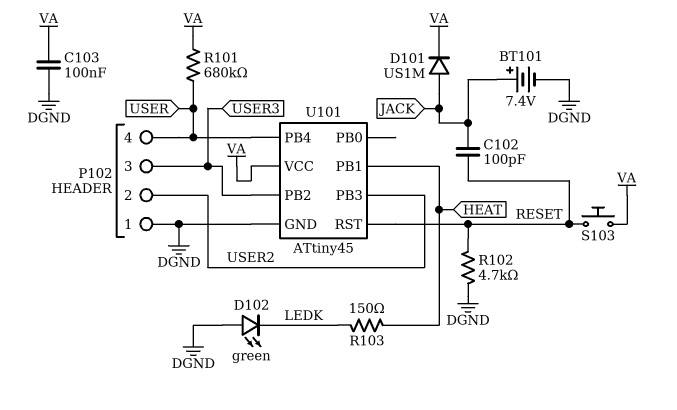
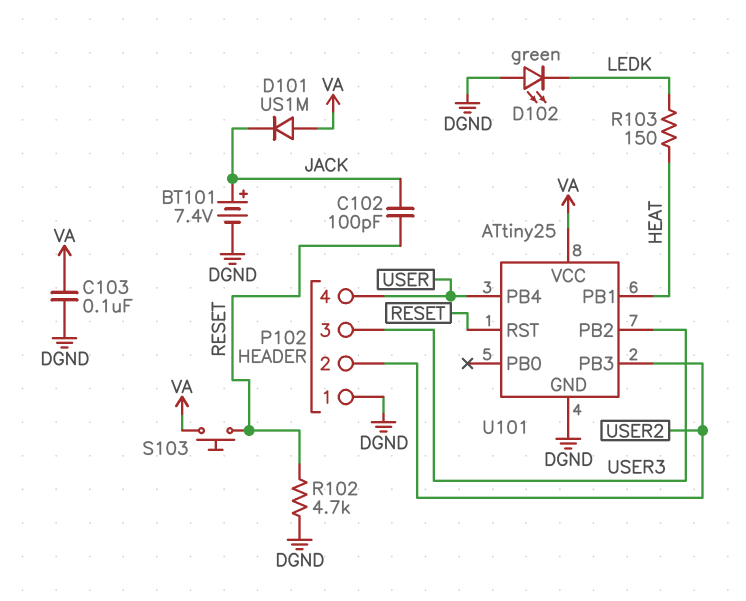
D101: diode US1M (A JACK, K VA) -> diode US1M (A VA, K JACK)
R101: 680k (USER, VA) -> none
U101: ATtiny45 -> ATtiny25

